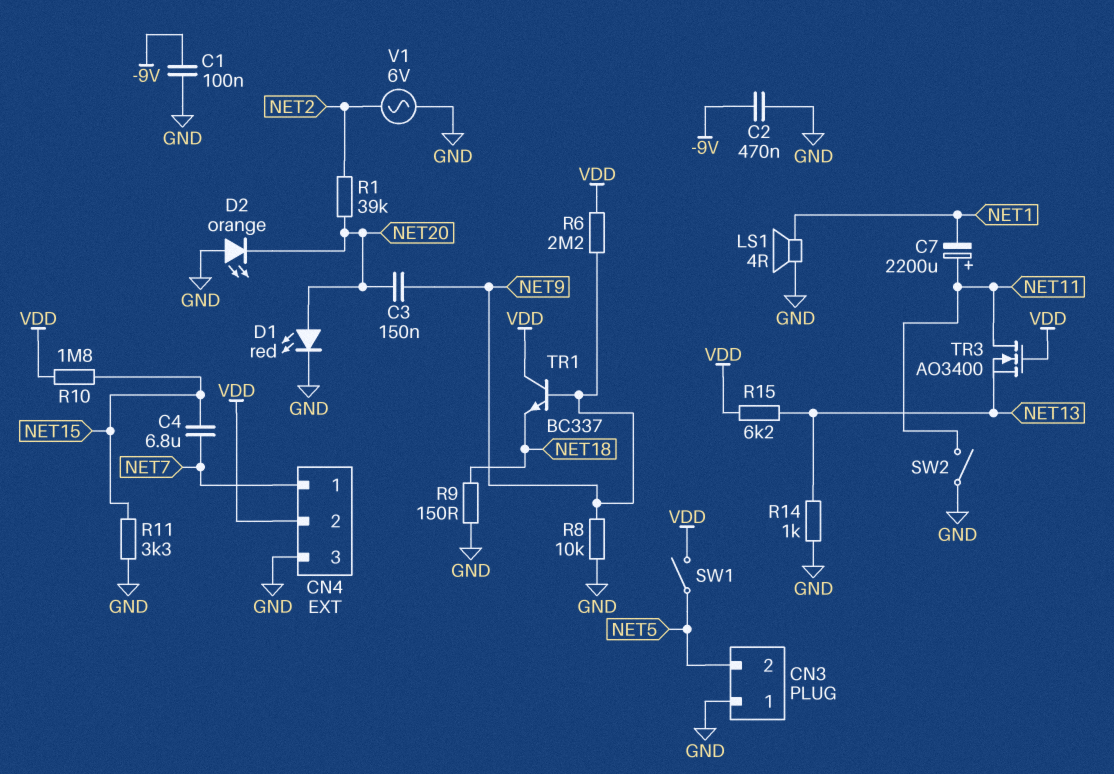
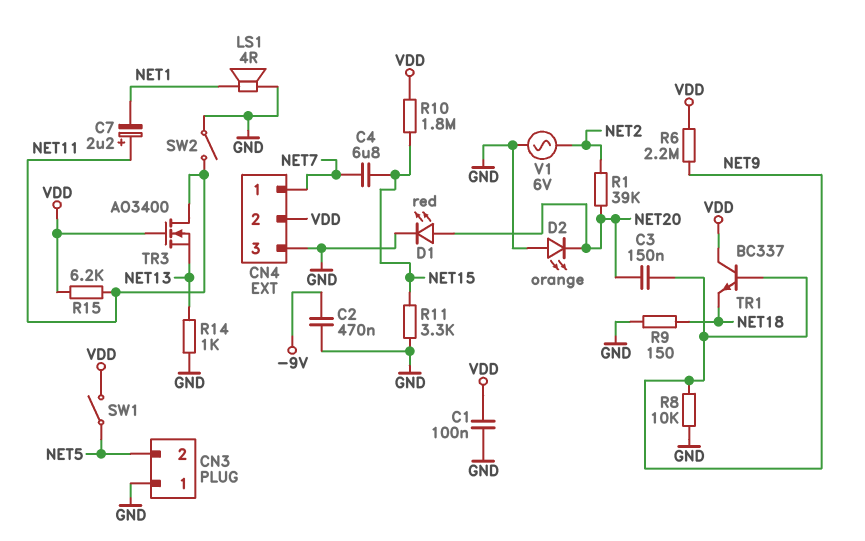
C1: 100nF (-9V, GND) -> 100nF (GND, VDD)
C7: 2200uF (plus NET11, minus NET1) -> 2.2uF (plus NET11, minus NET1)
R15: 6.2k (NET13, VDD) -> 6.2k (NET11, VDD)

